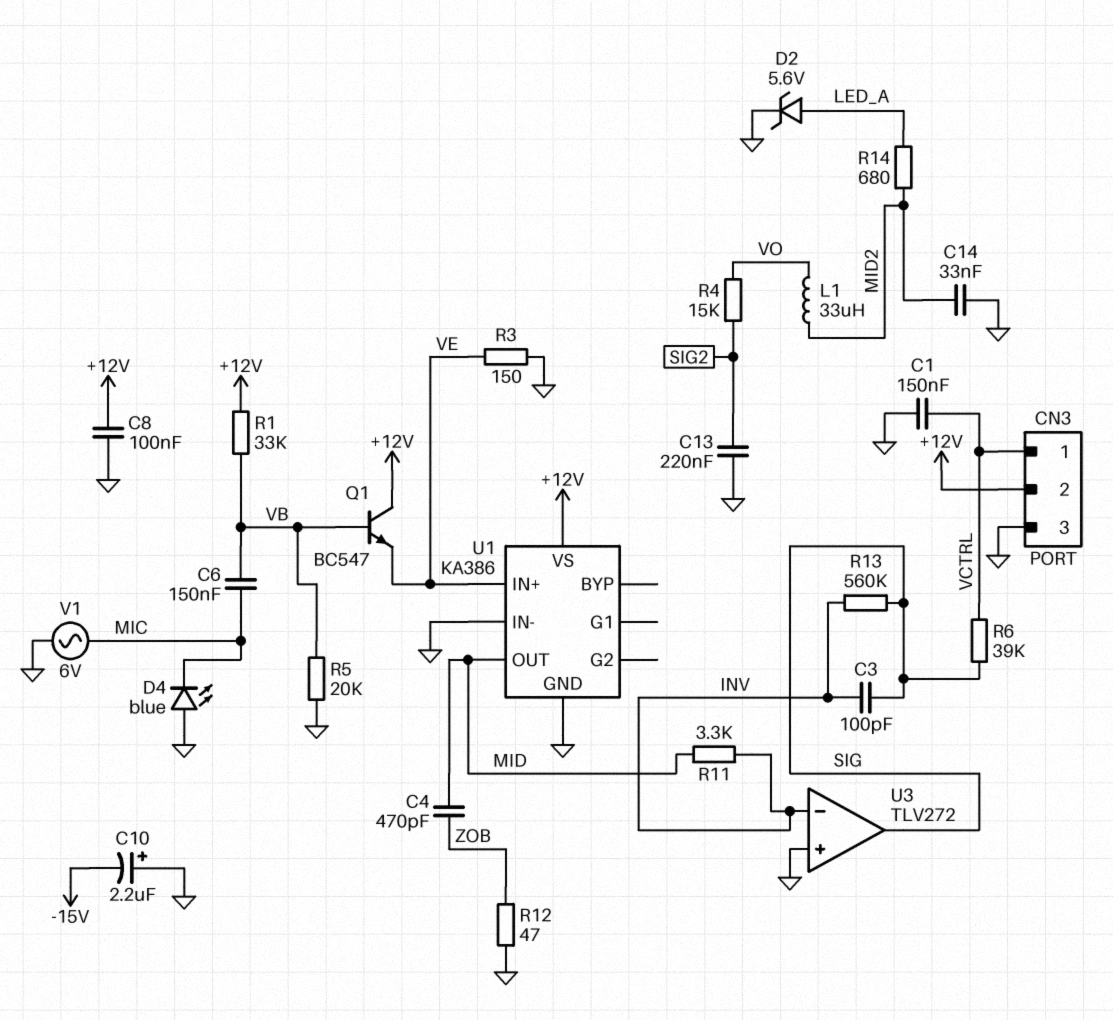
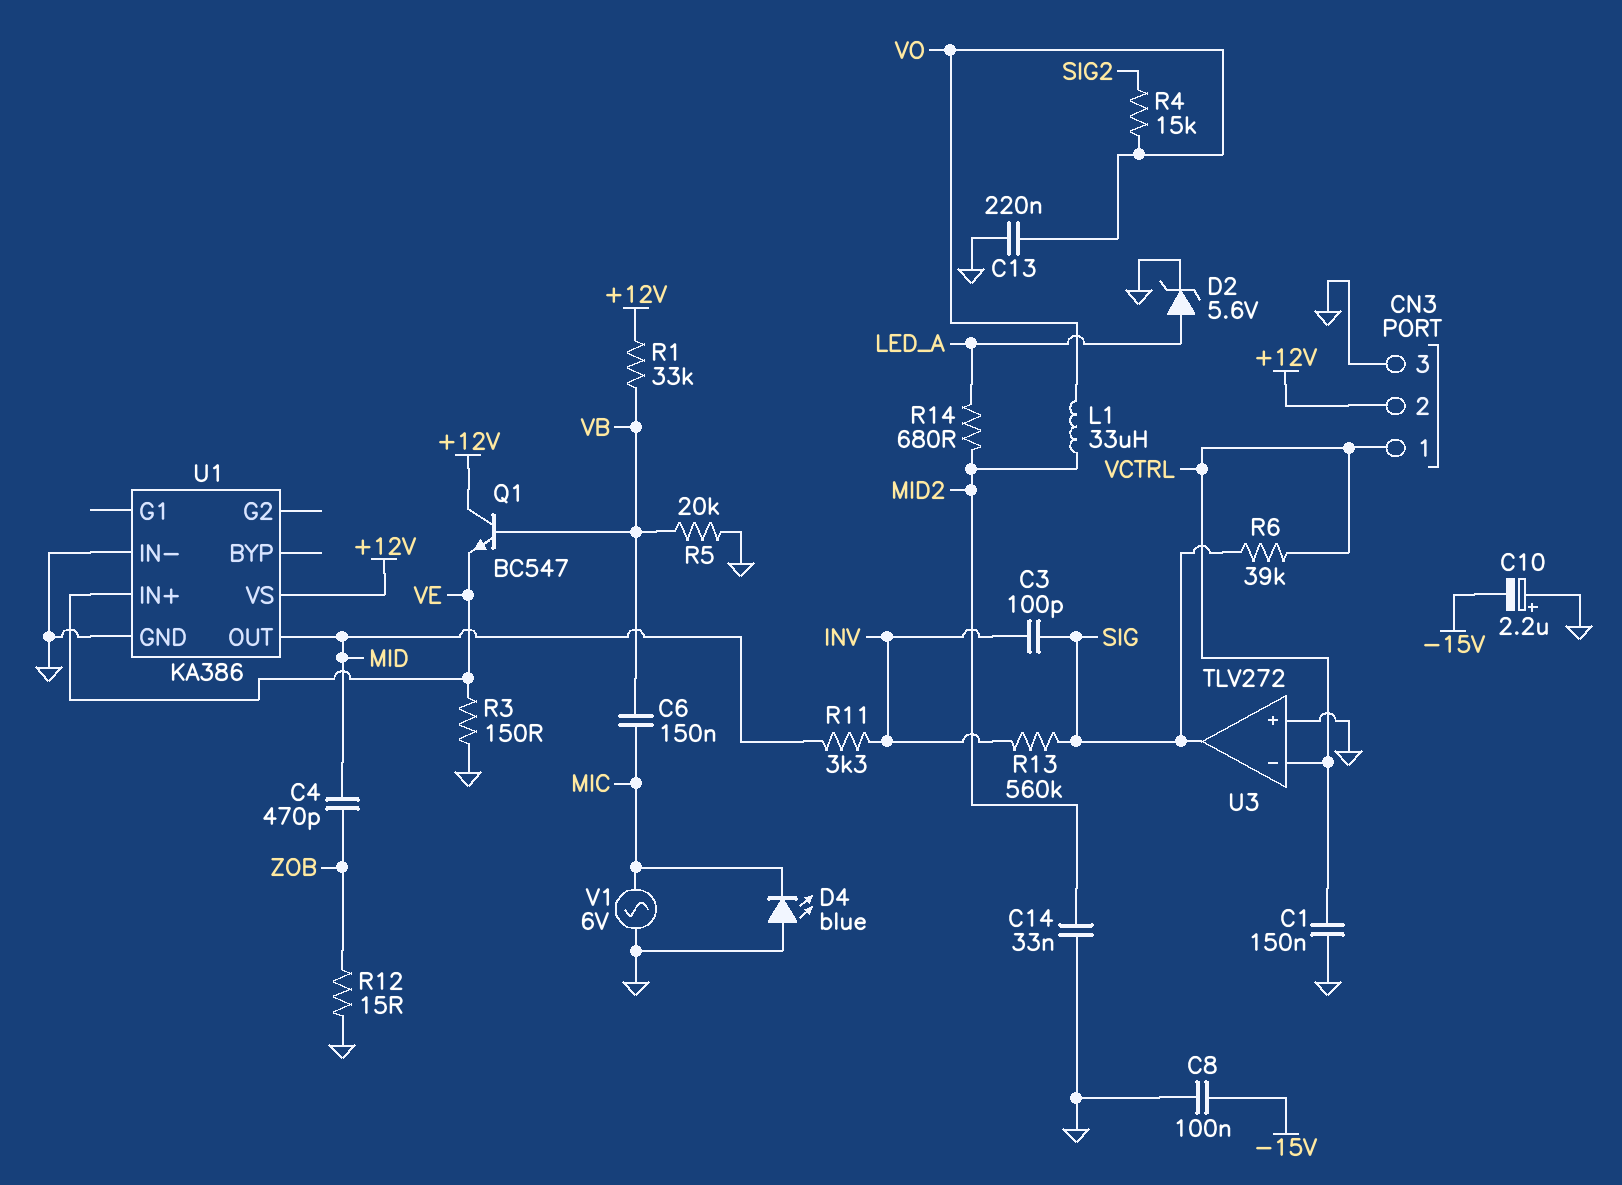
C8: 100nF (+12V, GND) -> 100nF (-15V, GND)
C13: 220nF (GND, SIG2) -> 220nF (GND, VO)
R12: 47 (GND, ZOB) -> 15 (GND, ZOB)
U3 pin in-: INV -> VCTRL

